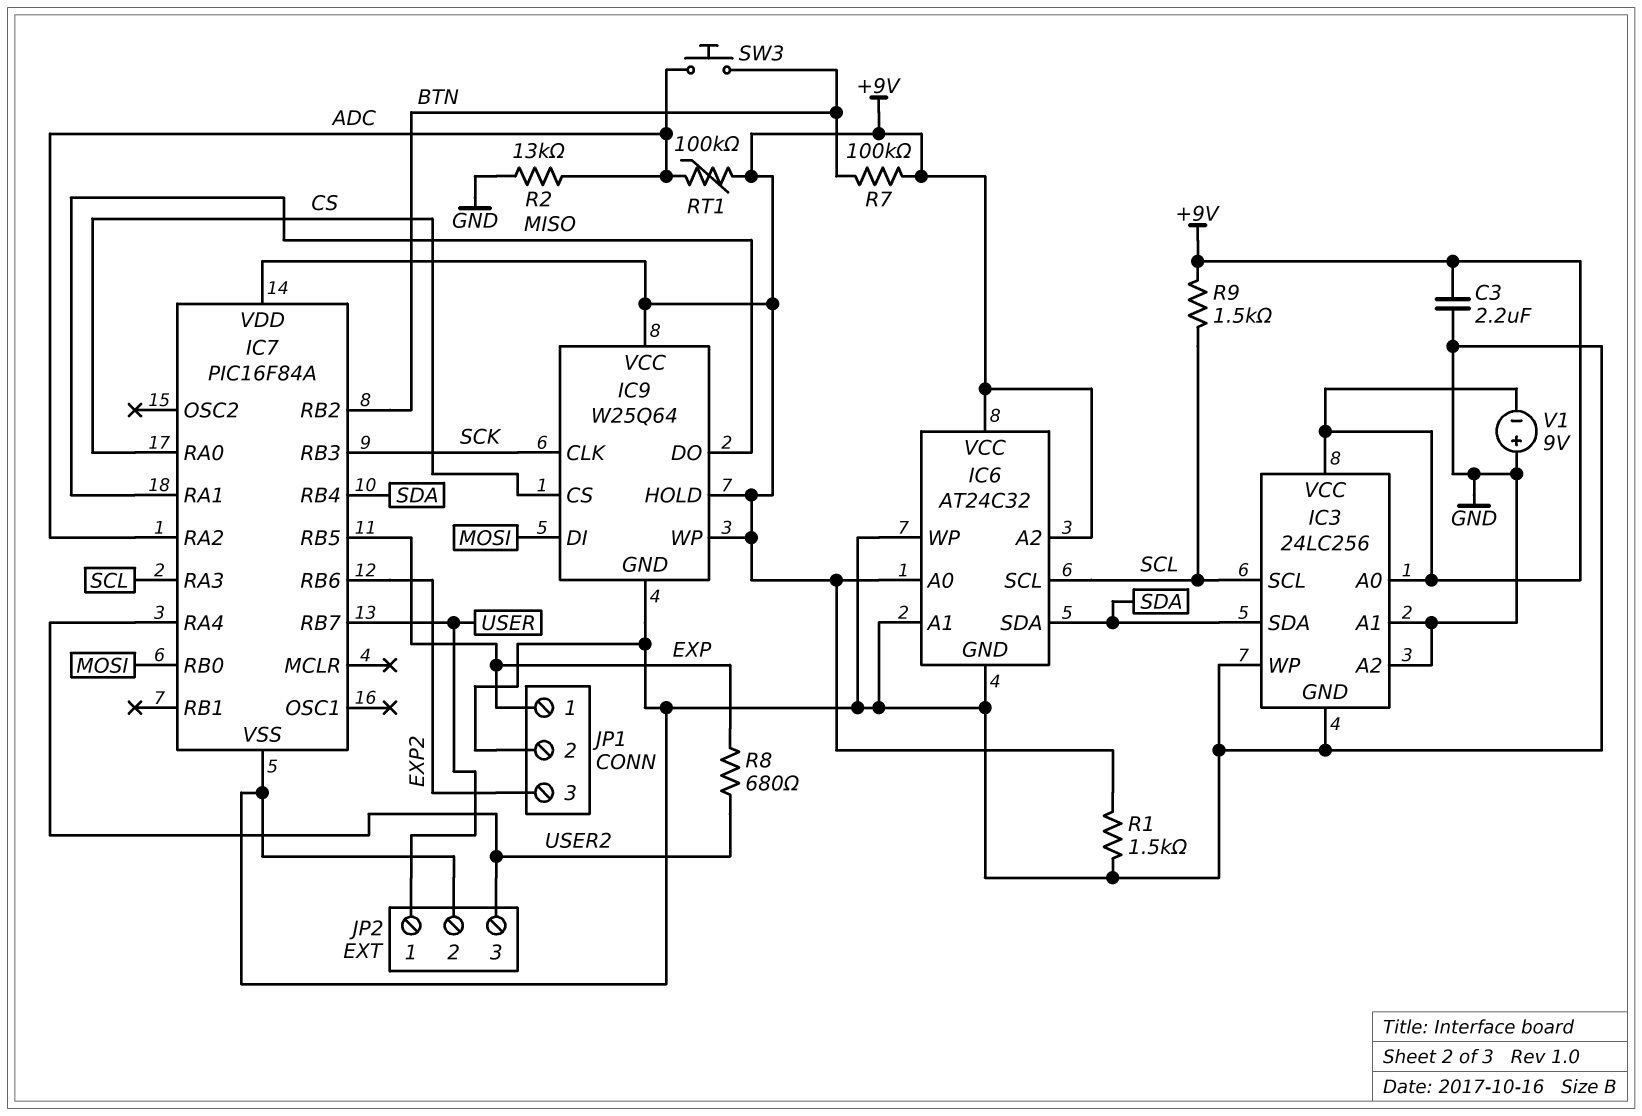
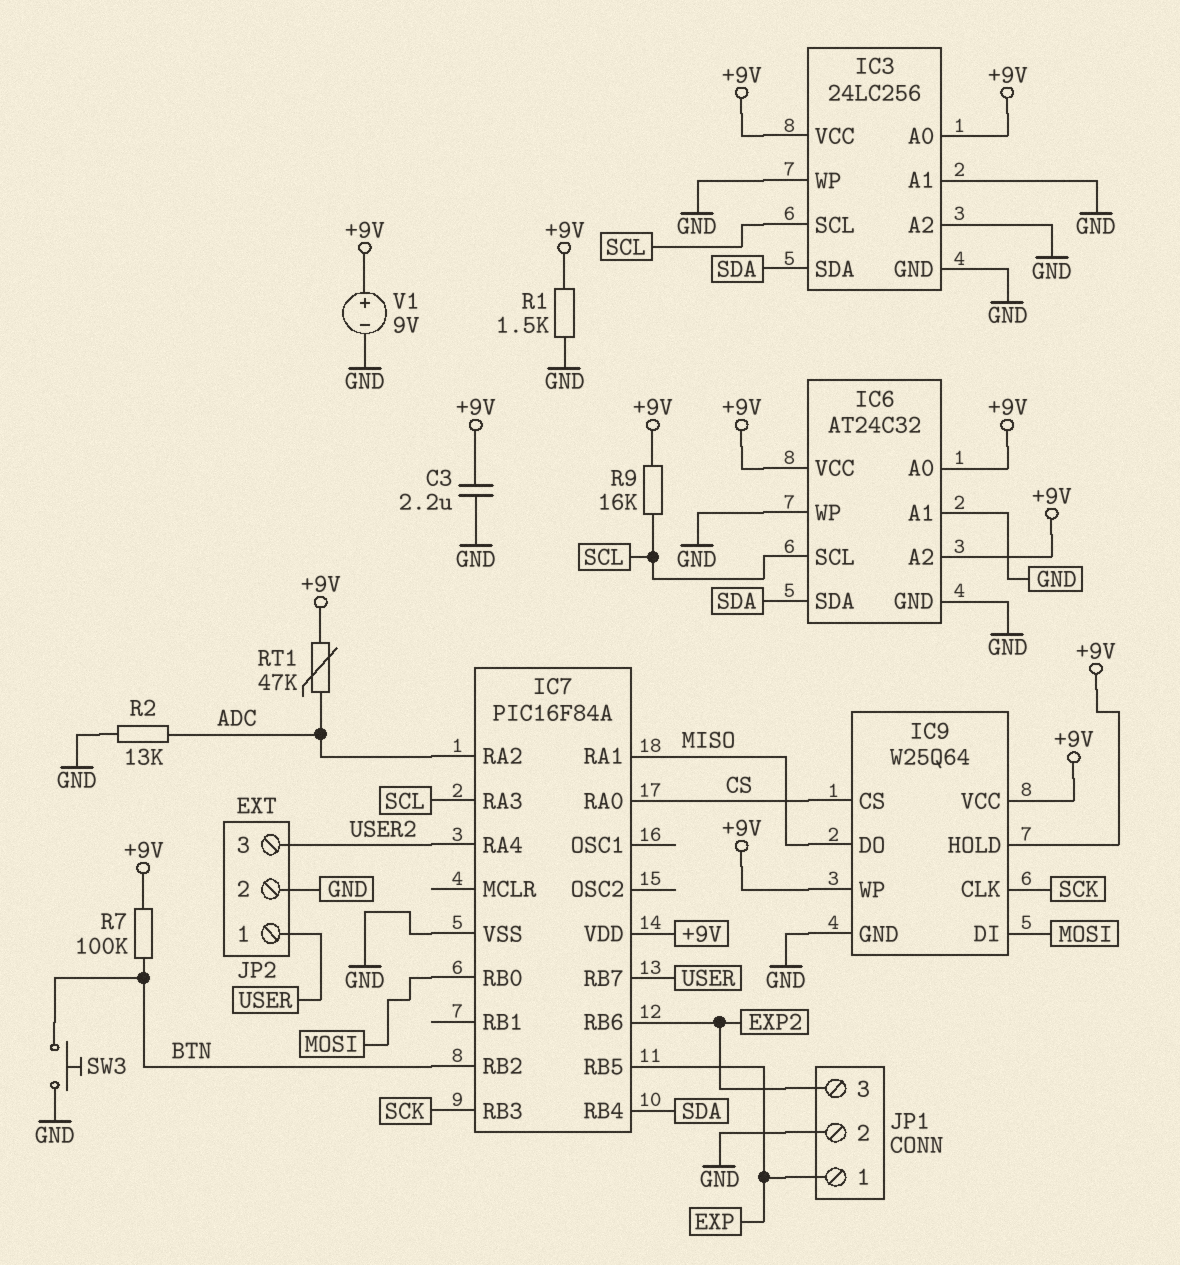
R8: 680 (EXP, USER2) -> none
R9: 1.5k (+9V, SCL) -> 16k (+9V, SCL)
RT1: 100k (+9V, ADC) -> 47k (+9V, ADC)
SW3: button (ADC, BTN) -> button (BTN, GND)
V1: 9V (plus GND, minus +9V) -> 9V (plus +9V, minus GND)

